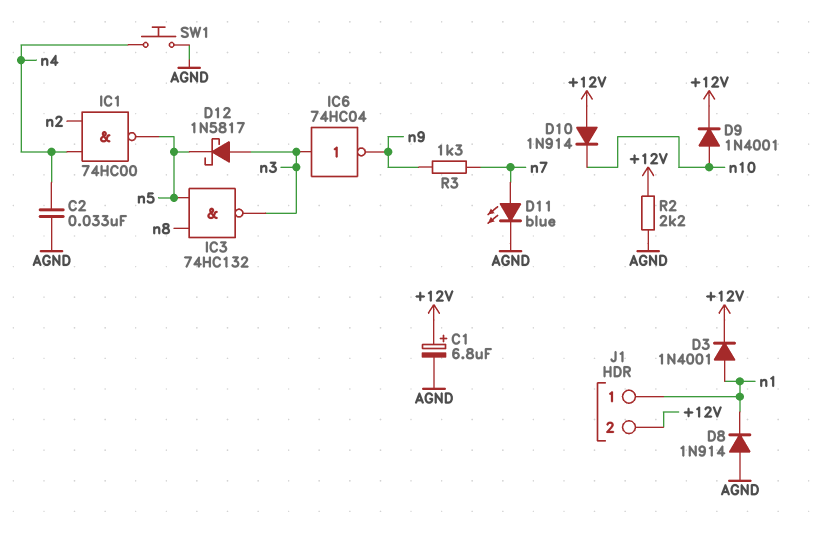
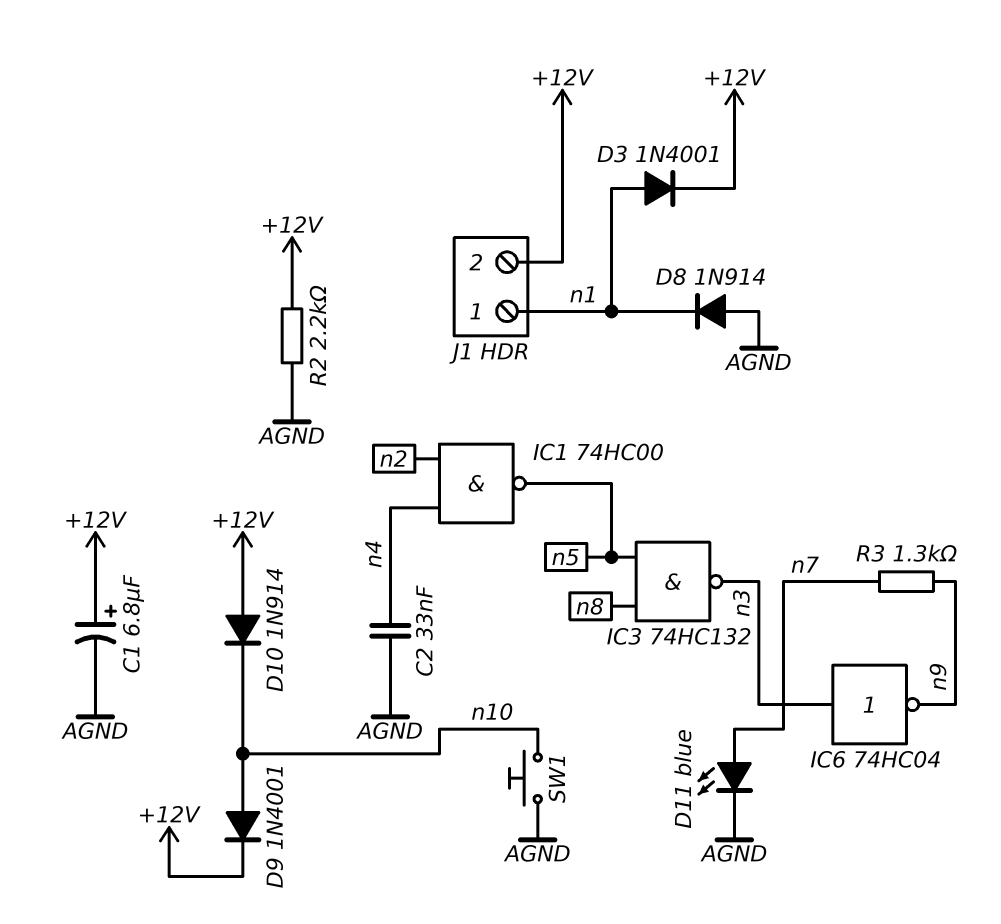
D12: schottky 1N5817 (A n3, K n5) -> none
SW1: button (AGND, n4) -> button (AGND, n10)

